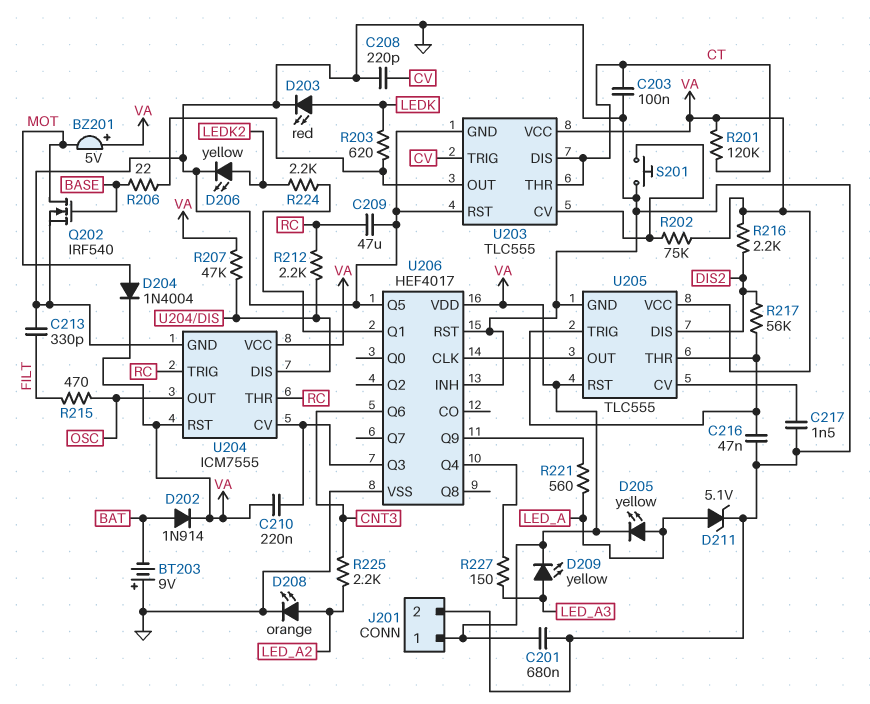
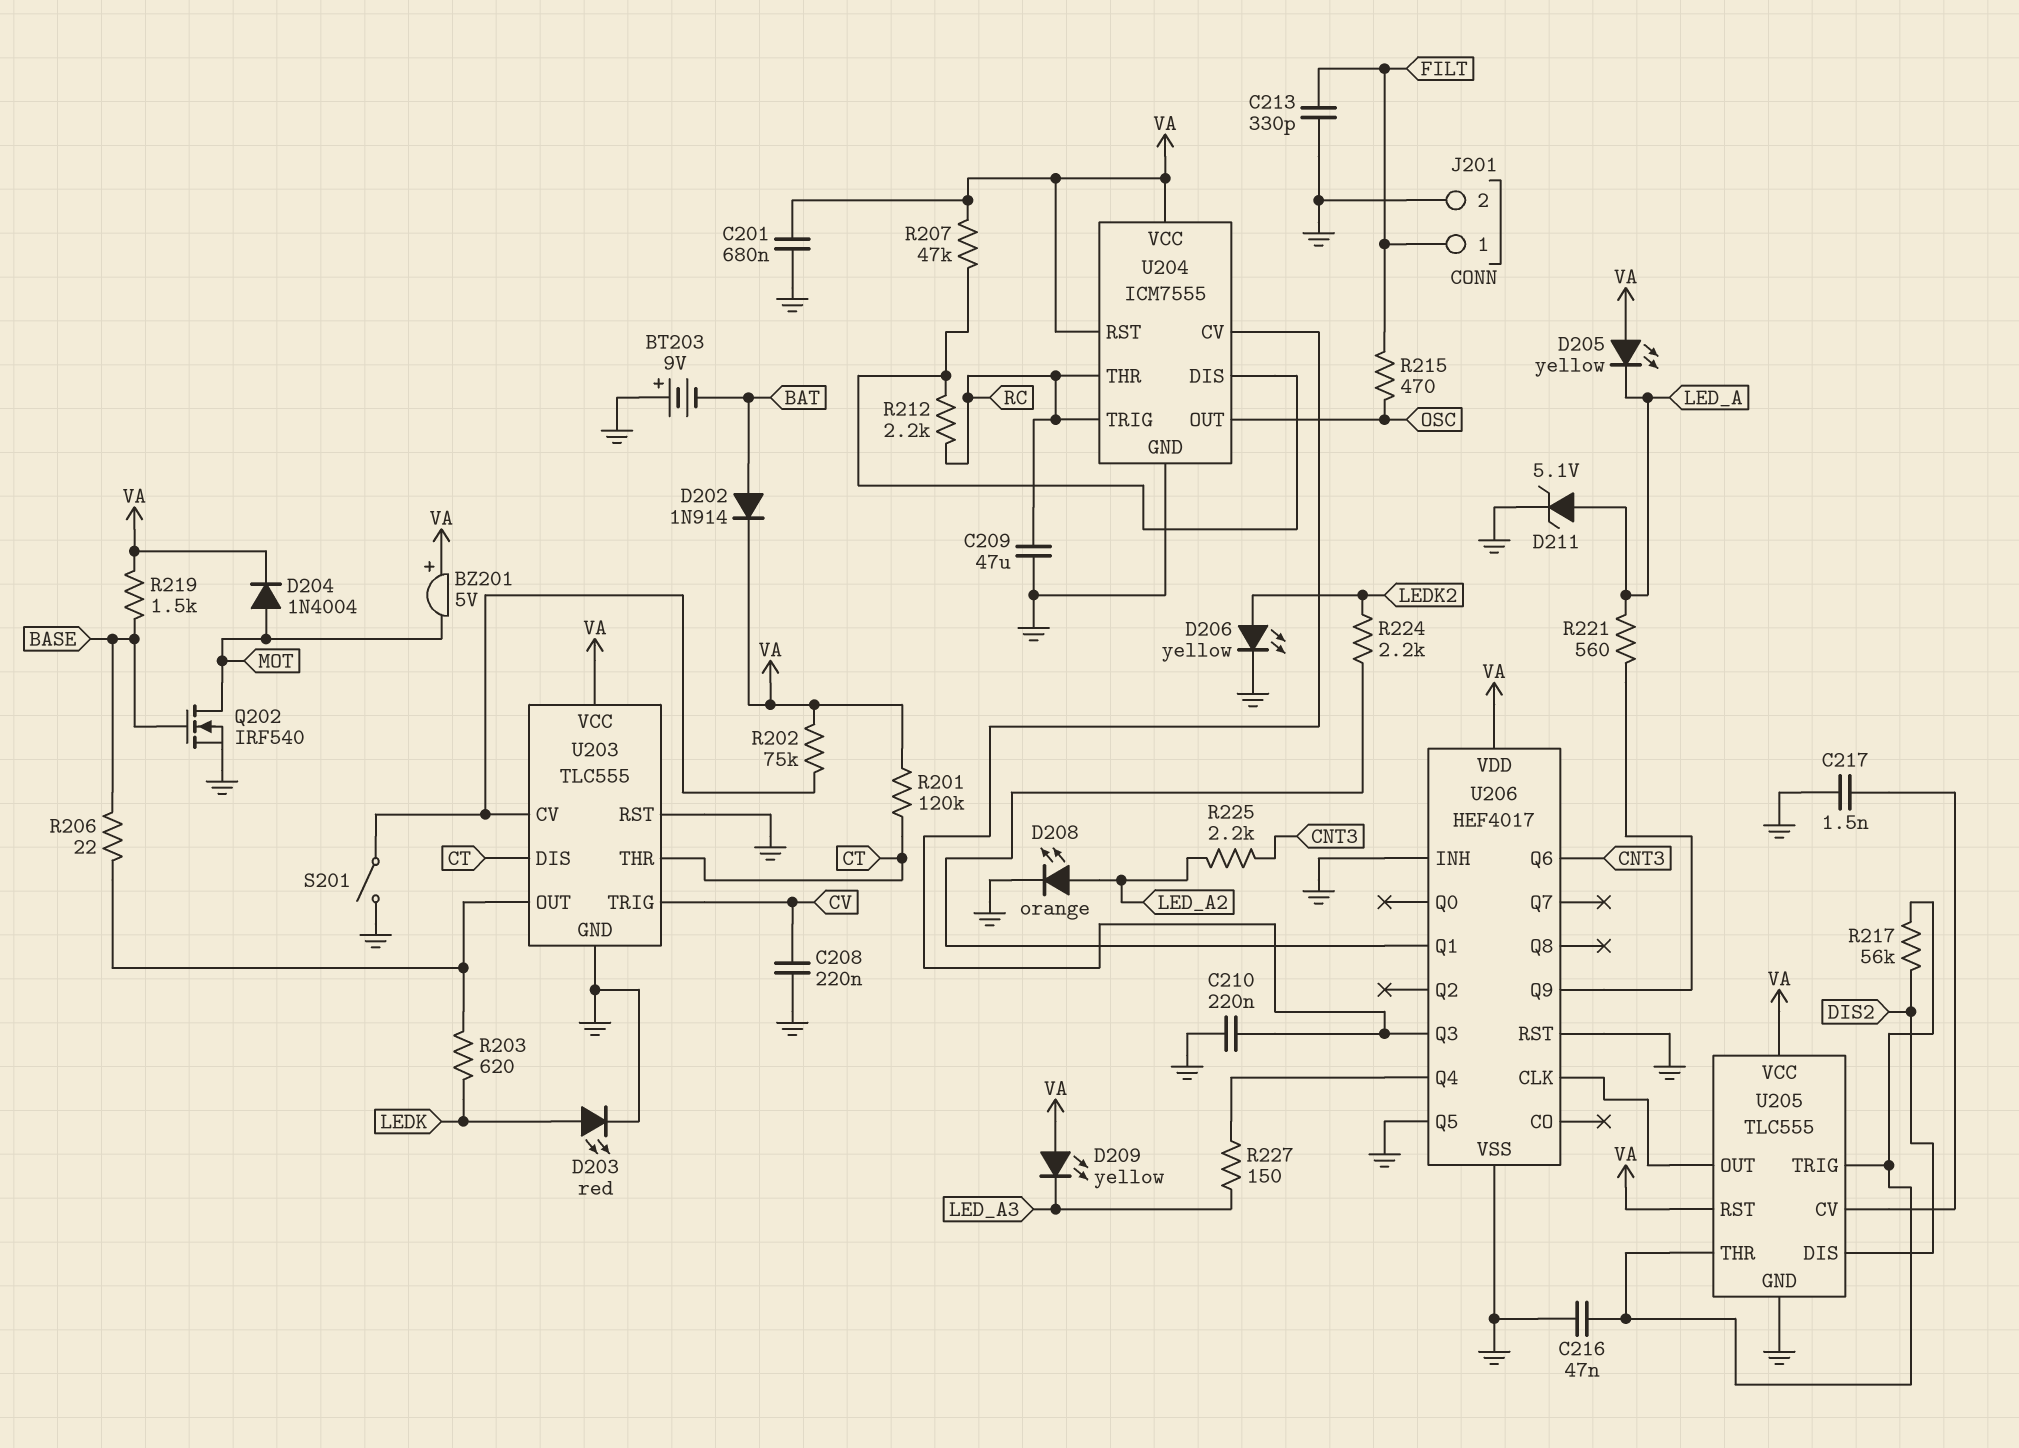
C203: 100nF (CT, GND) -> none
C208: 220pF (CV, GND) -> 220nF (CV, GND)
C210: 220nF (U204/CV, VA) -> 220nF (GND, U204/CV)
D205: LED yellow (A LED_A, K VA) -> LED yellow (A VA, K LED_A)
D209: LED yellow (A LED_A3, K VA) -> LED yellow (A VA, K LED_A3)
J201 pin 1: VA -> FILT
R216: 2.2k (DIS2, VA) -> none
R219: none -> 1.5k (BASE, VA)
S201: button (GND, U203/CV) -> switch (GND, U203/CV)

